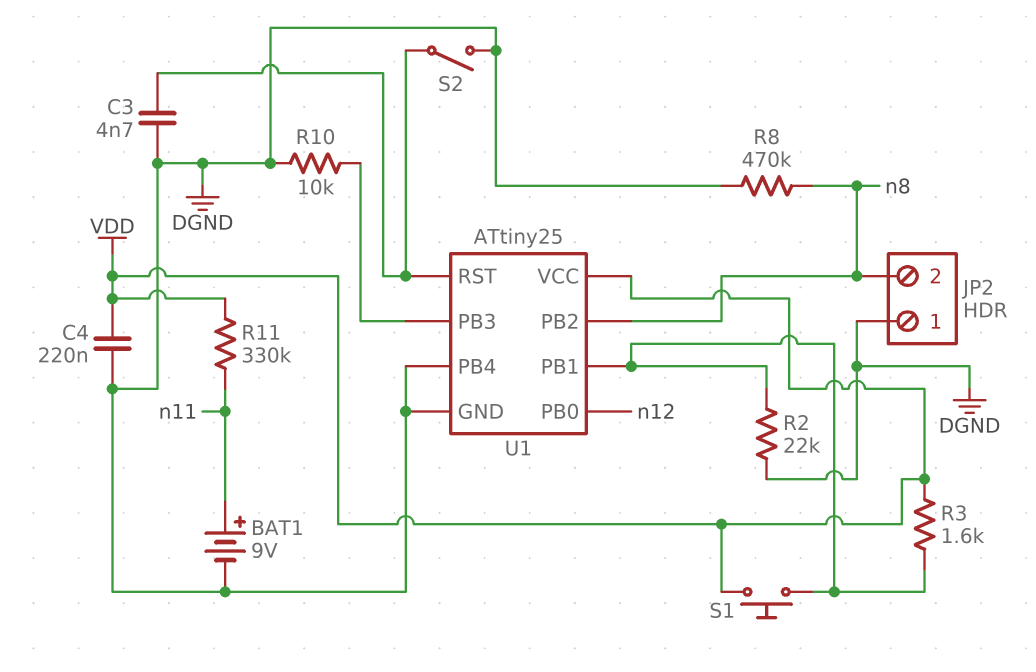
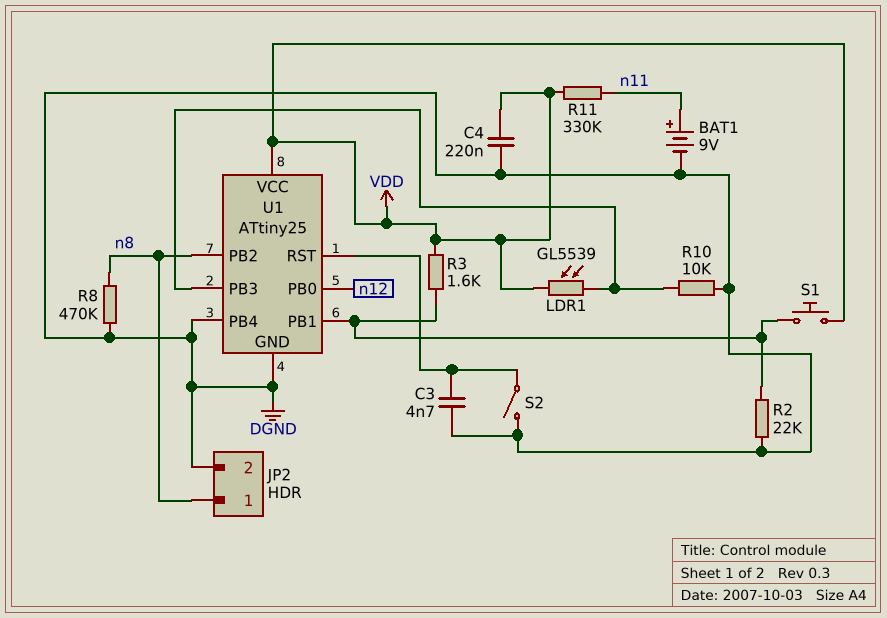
JP2 pin 1: DGND -> n8
JP2 pin 2: n8 -> DGND
LDR1: none -> GL5539 (U1/PB3, VDD)

